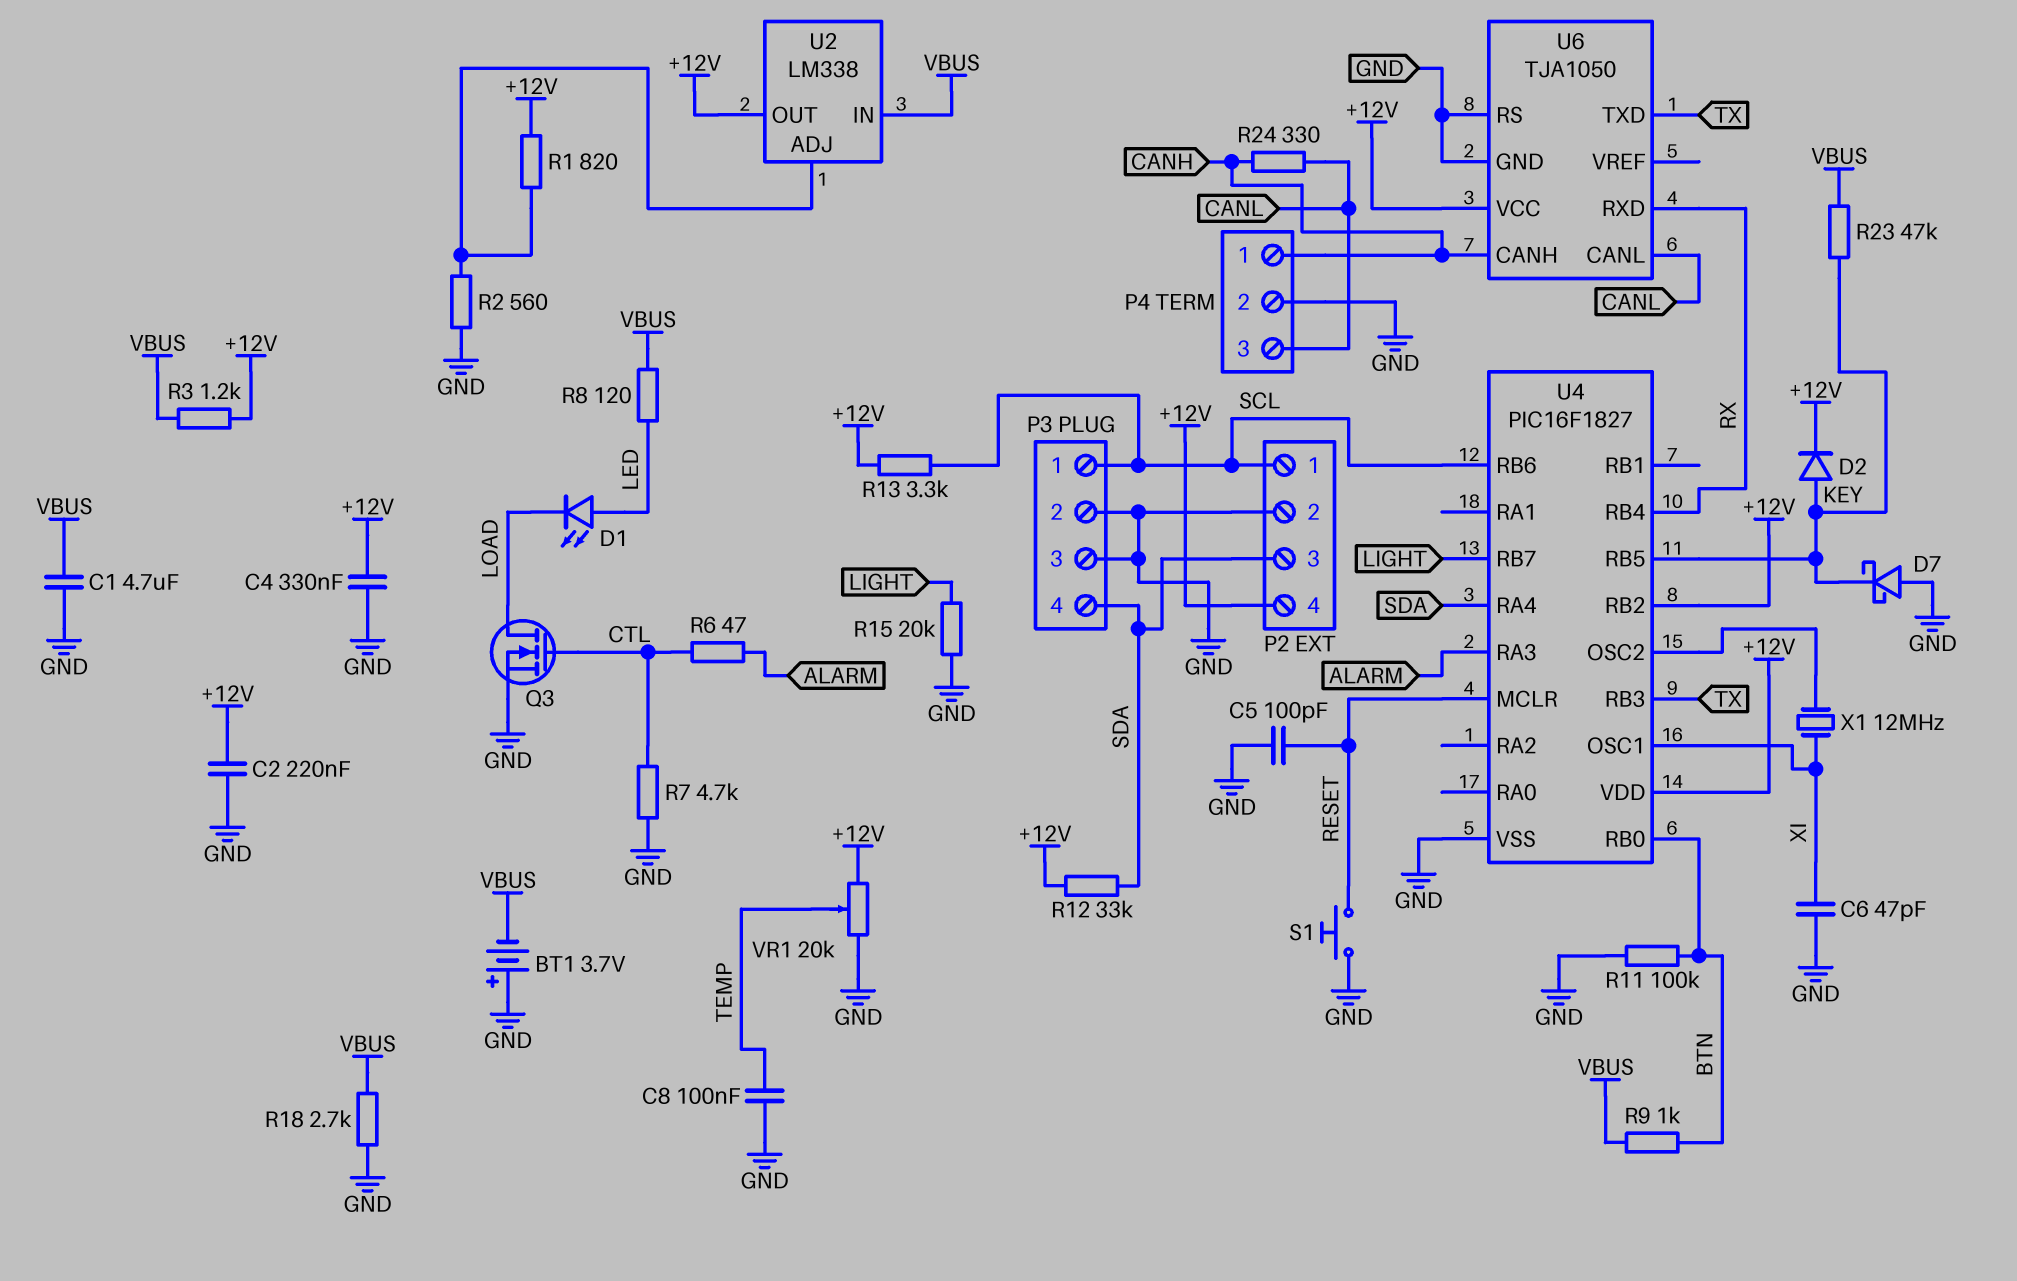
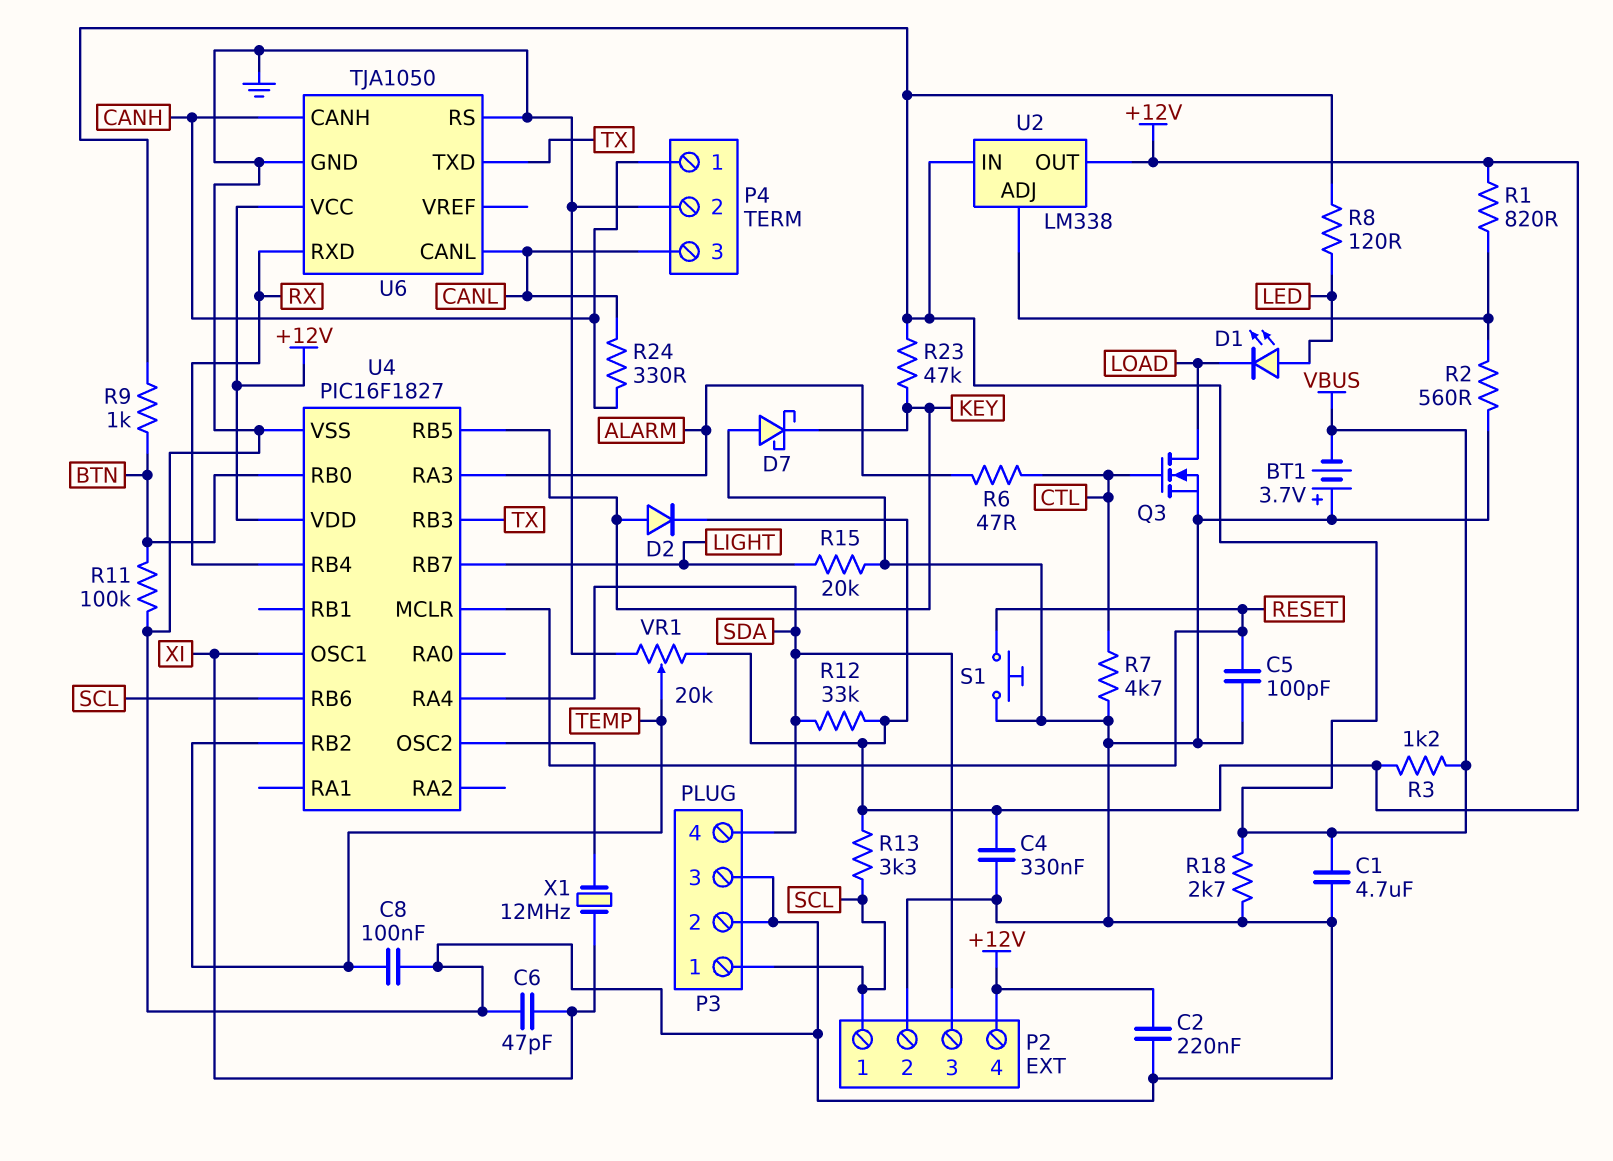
U4 pin RB2: +12V -> TEMP

